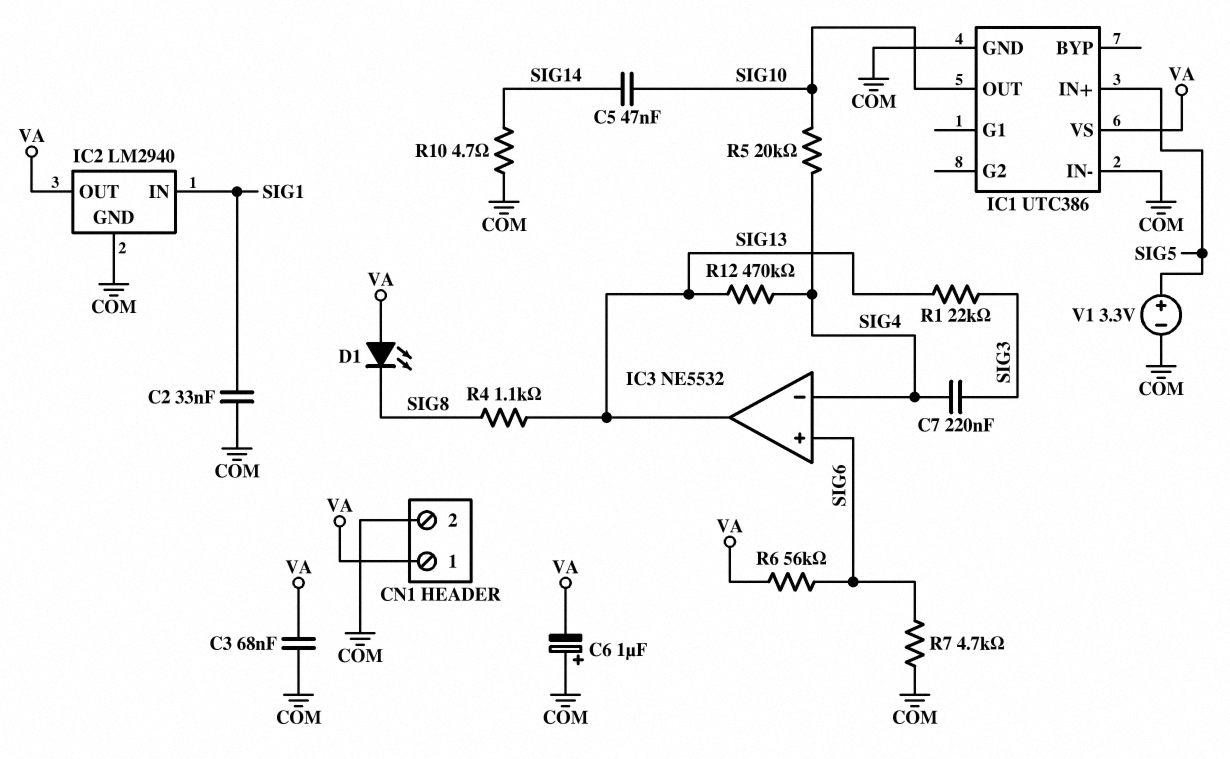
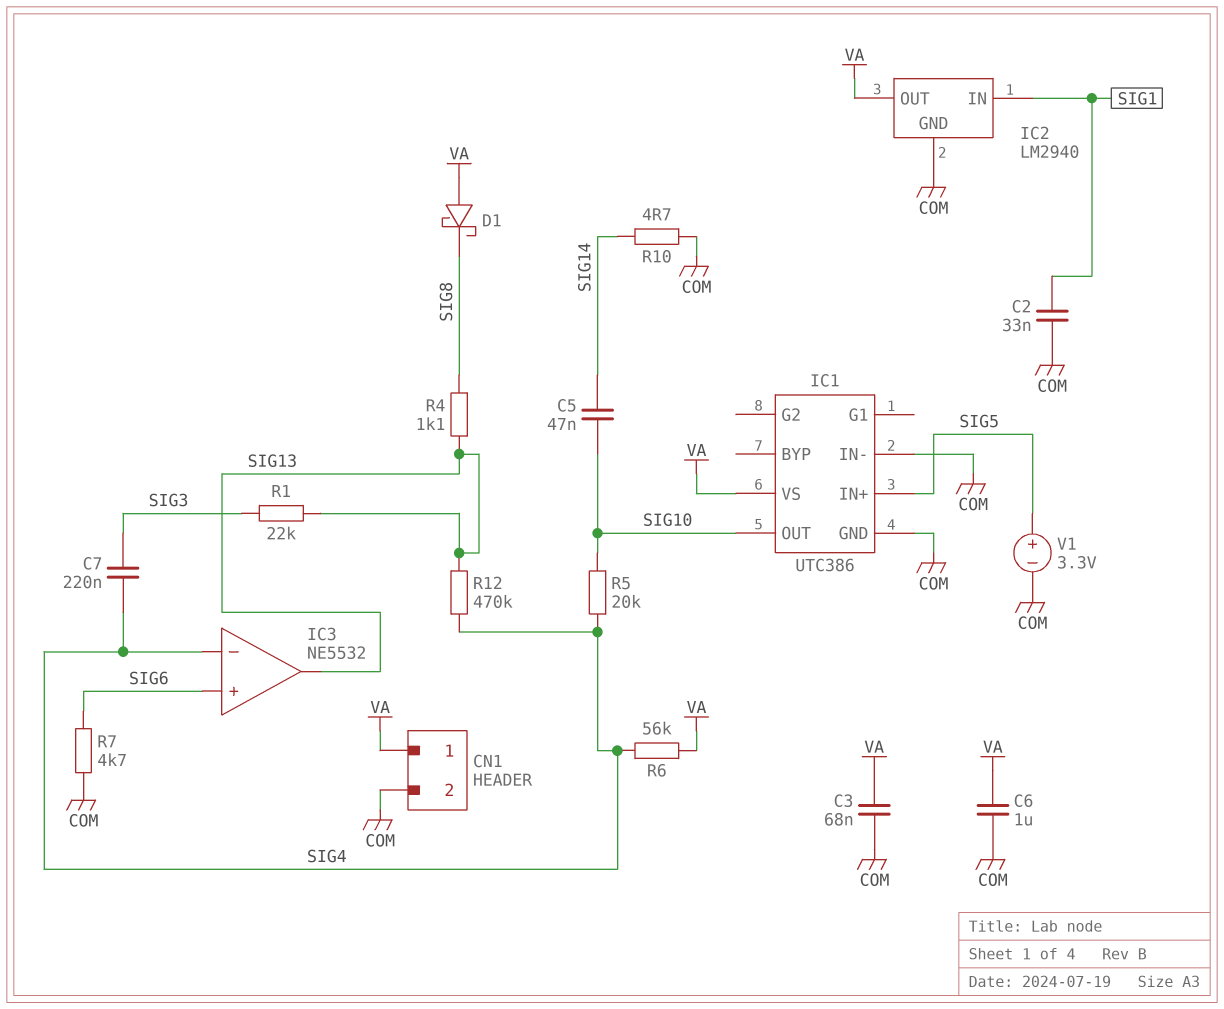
C6: 1uF (plus COM, minus VA) -> 1uF (COM, VA)
D1: LED (A VA, K SIG8) -> schottky (A VA, K SIG8)
R6: 56k (SIG6, VA) -> 56k (SIG4, VA)

